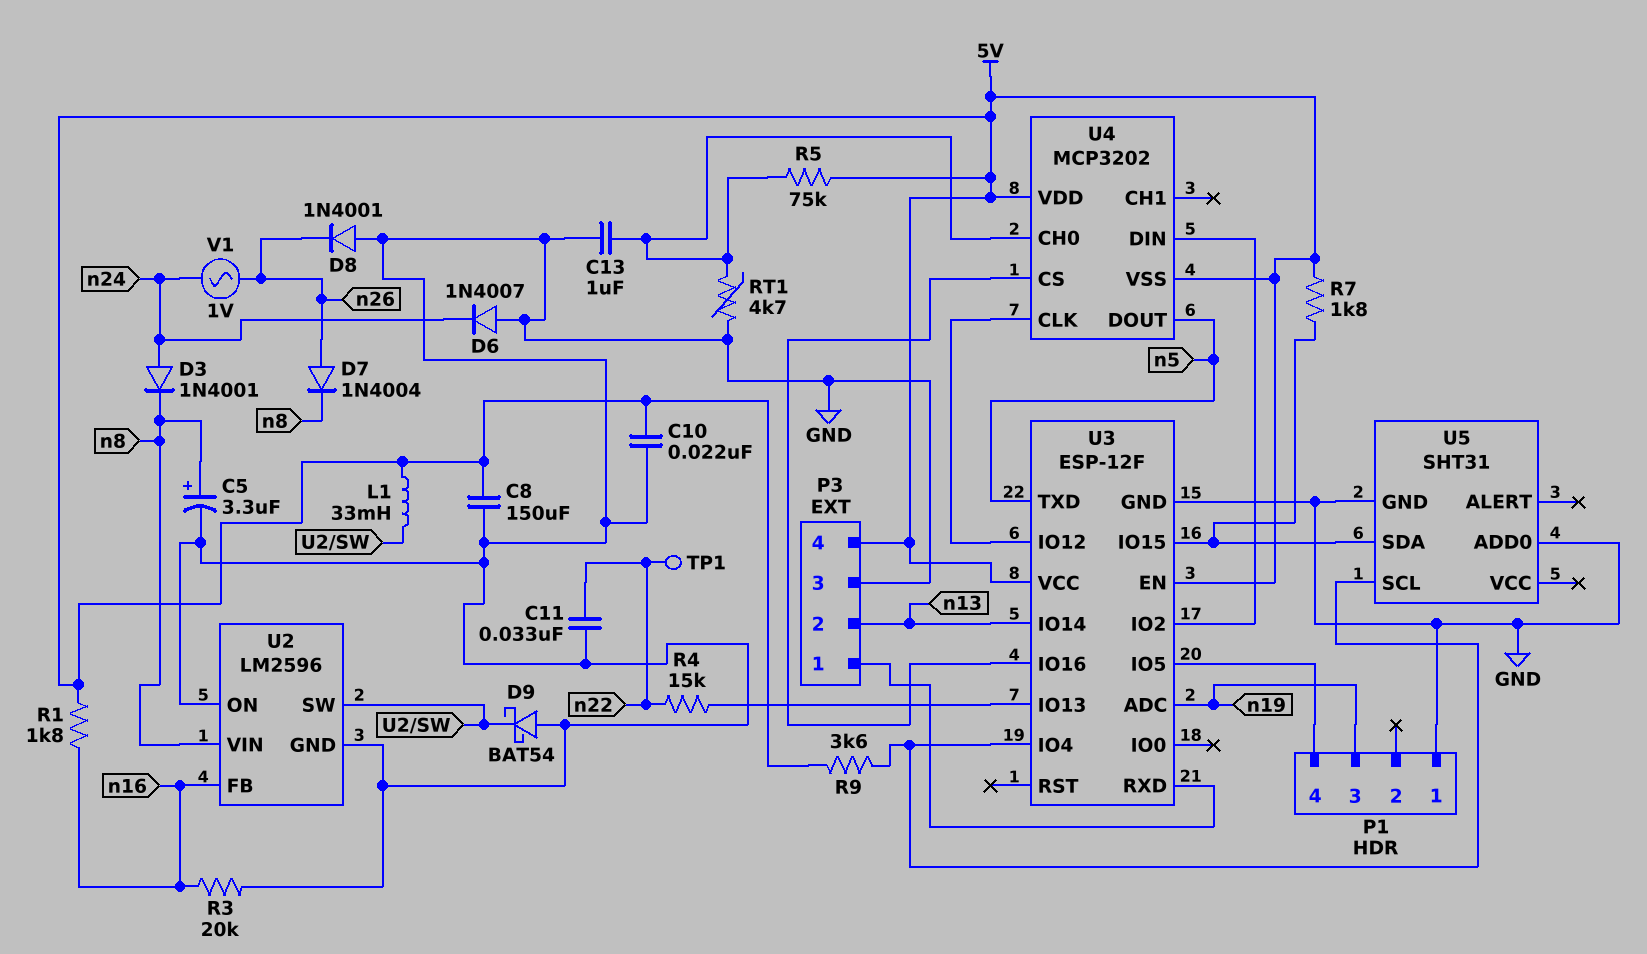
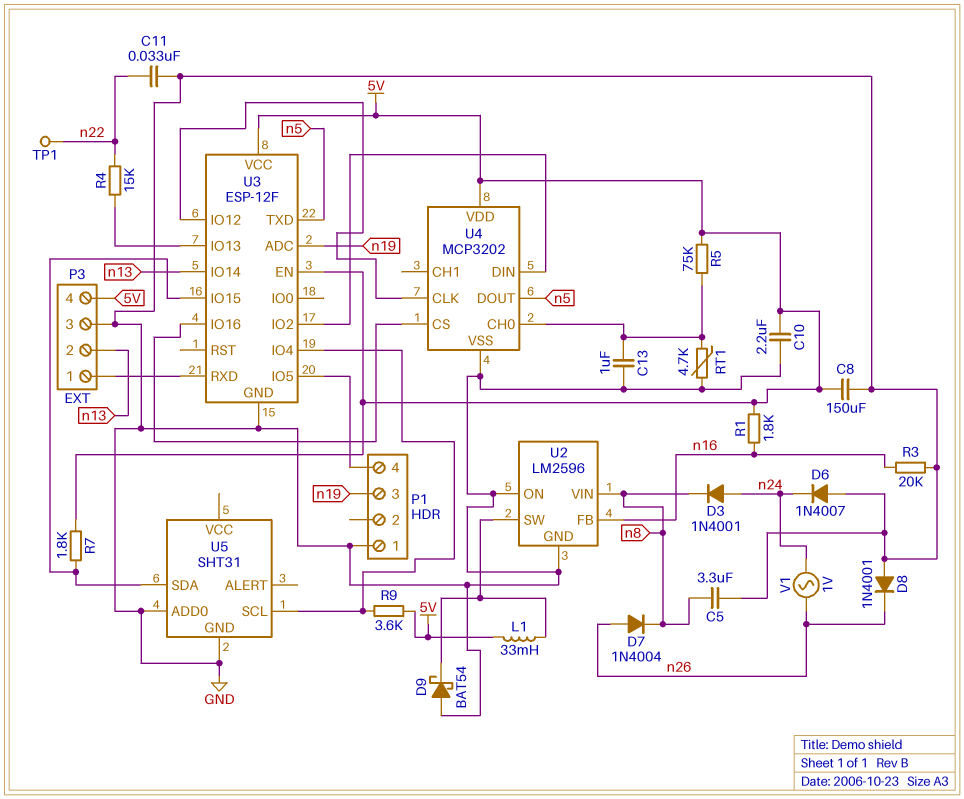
C5: 3.3uF (plus n8, minus GND) -> 3.3uF (GND, n8)
C10: 22nF (5V, GND) -> 2.2uF (5V, GND)
U4 pin VSS: 5V -> GND

